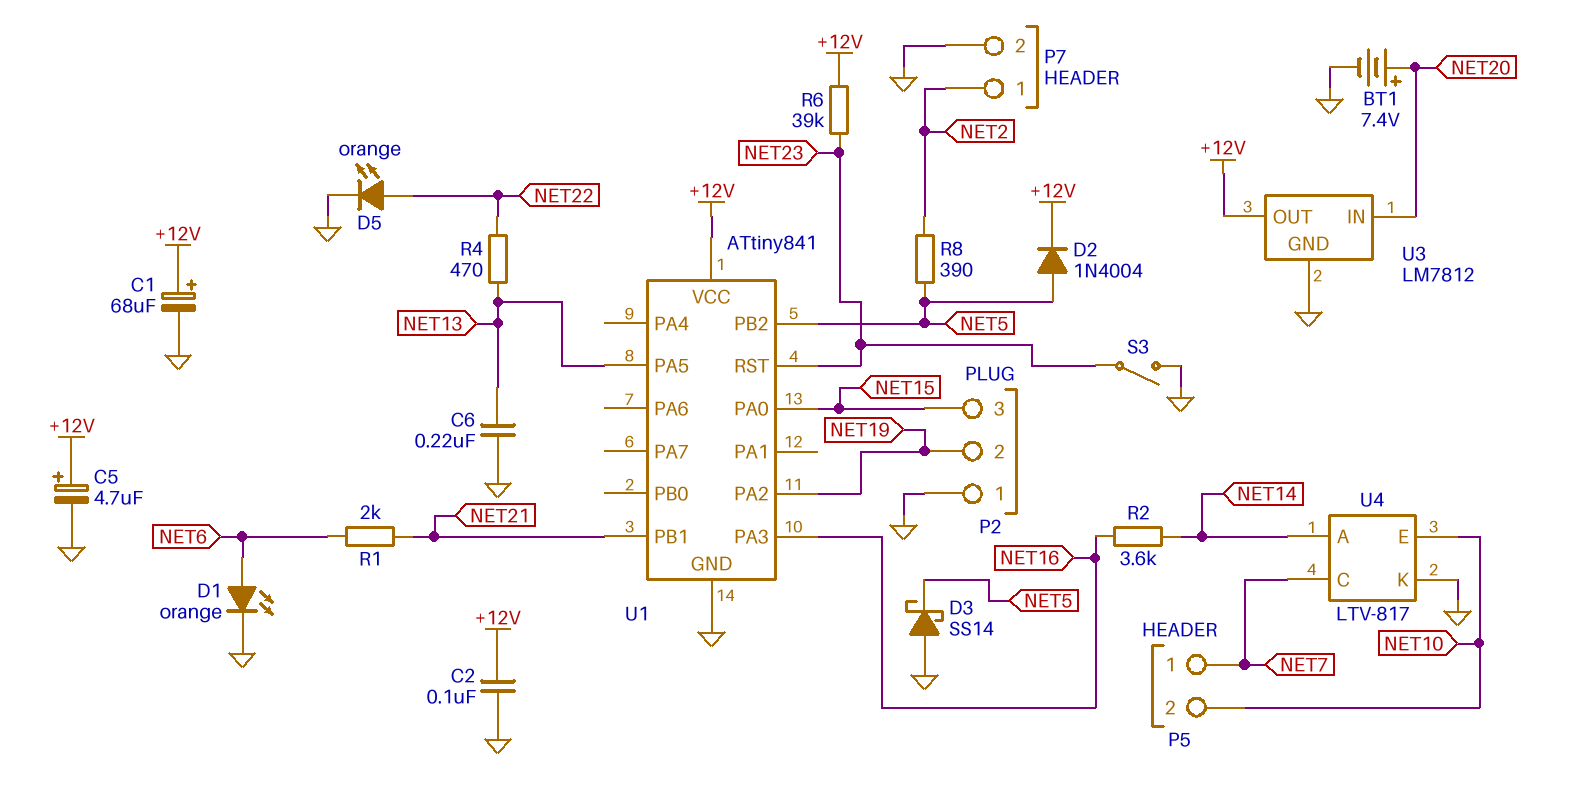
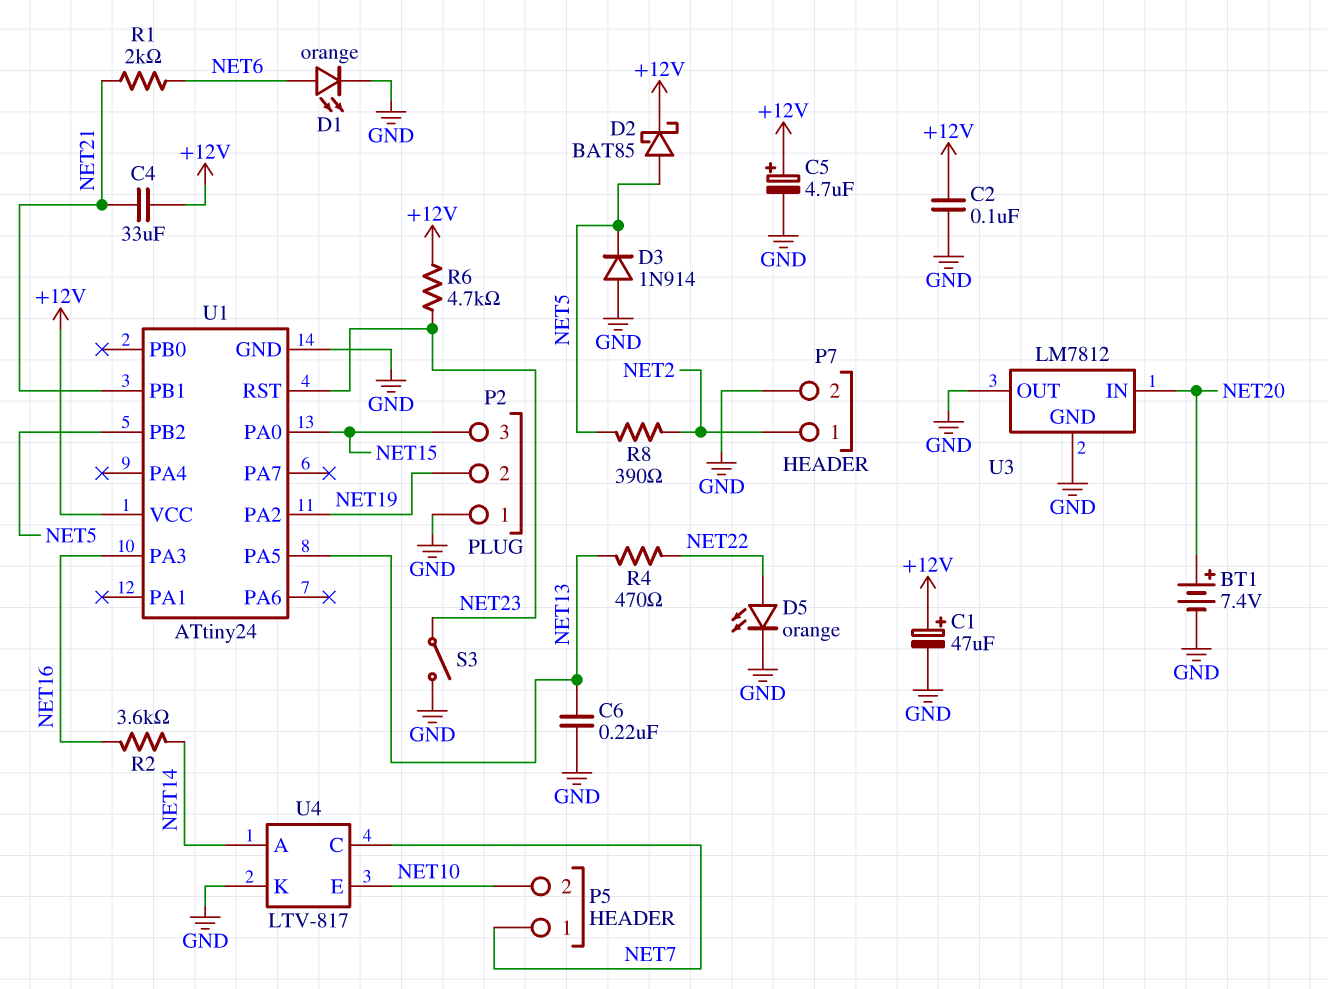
C1: 68uF (plus +12V, minus GND) -> 47uF (plus +12V, minus GND)
C4: none -> 33uF (+12V, NET21)
D2: diode 1N4004 (A NET5, K +12V) -> schottky BAT85 (A NET5, K +12V)
D3: schottky SS14 (A GND, K NET5) -> diode 1N914 (A GND, K NET5)
R6: 39k (+12V, NET23) -> 4.7k (+12V, NET23)
U1: ATtiny841 -> ATtiny24
U3 pin OUT: +12V -> GND

